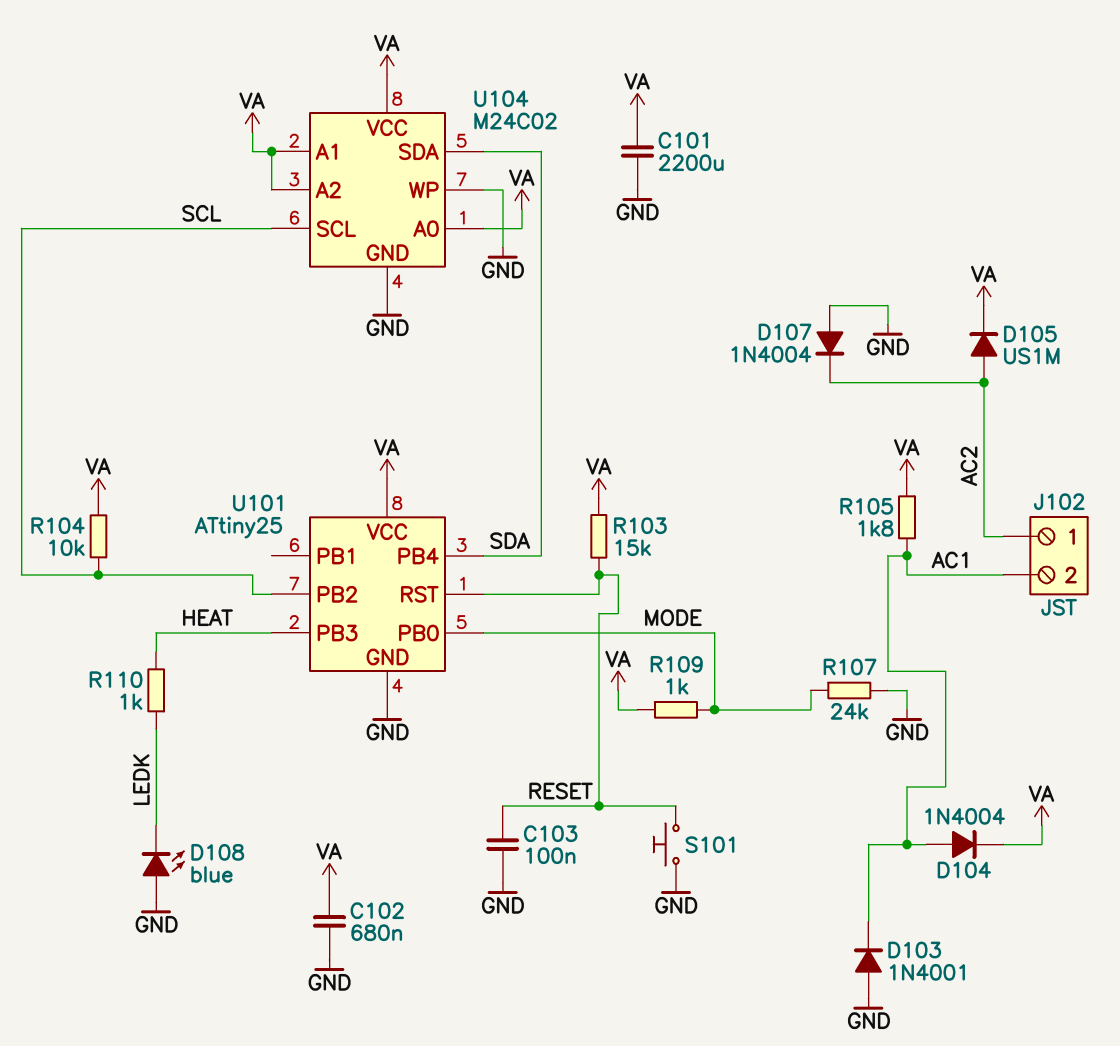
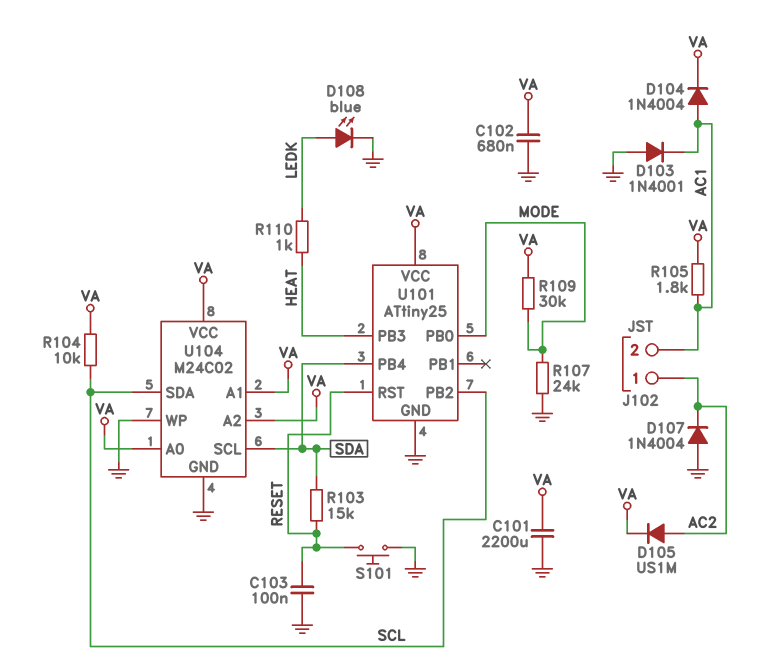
D108: LED blue (A GND, K LEDK) -> LED blue (A LEDK, K GND)
R103: 15k (RESET, VA) -> 15k (RESET, SDA)
R109: 1k (MODE, VA) -> 30k (MODE, VA)
U104 pin SCL: SCL -> SDA
U104 pin SDA: SDA -> SCL

